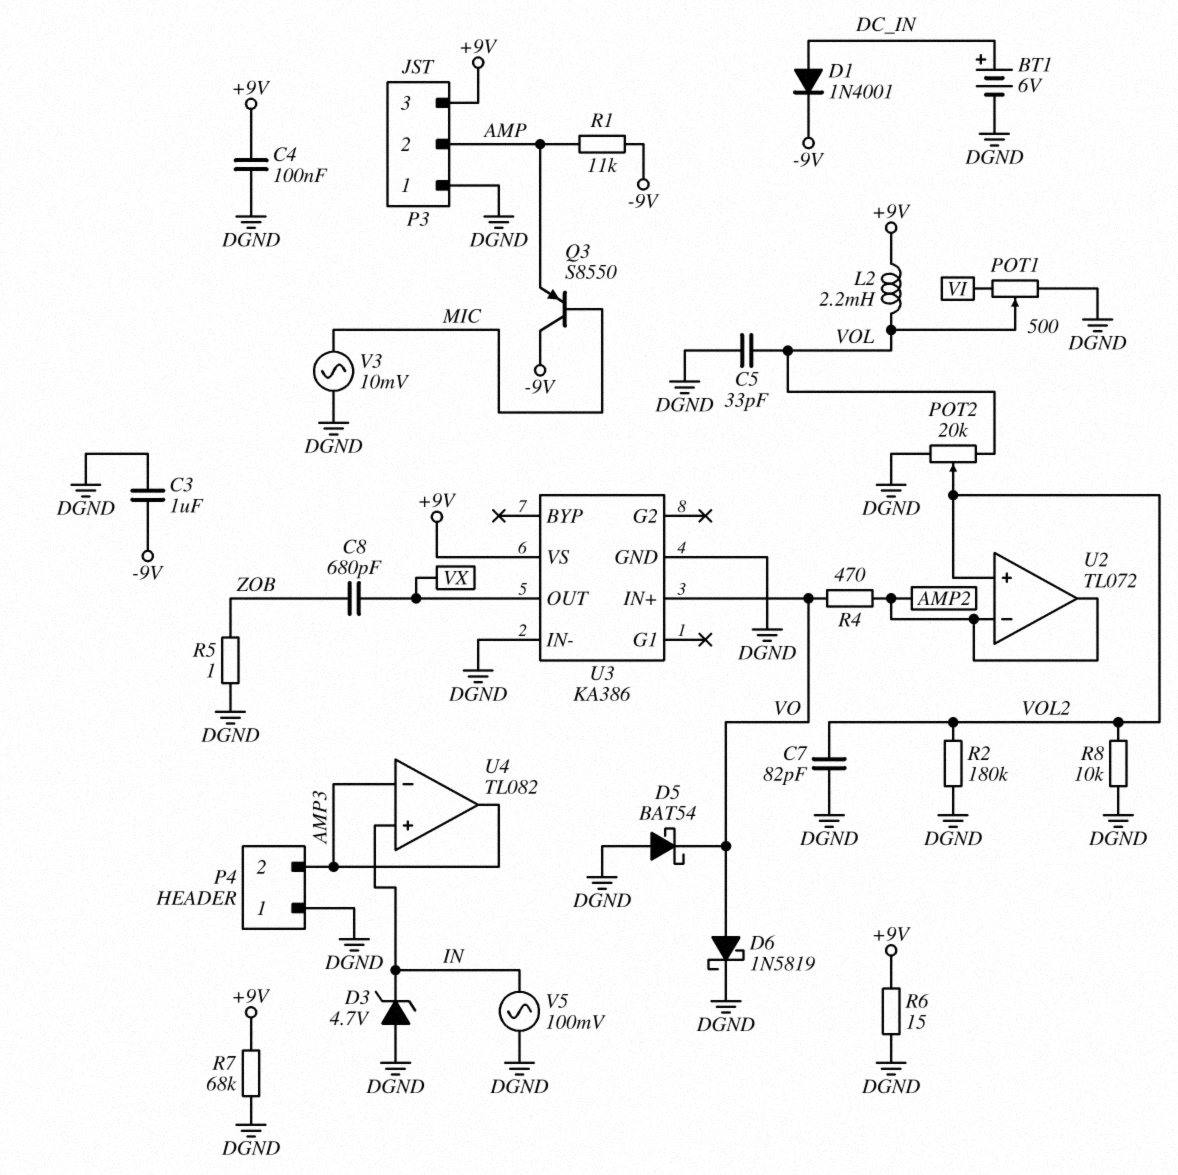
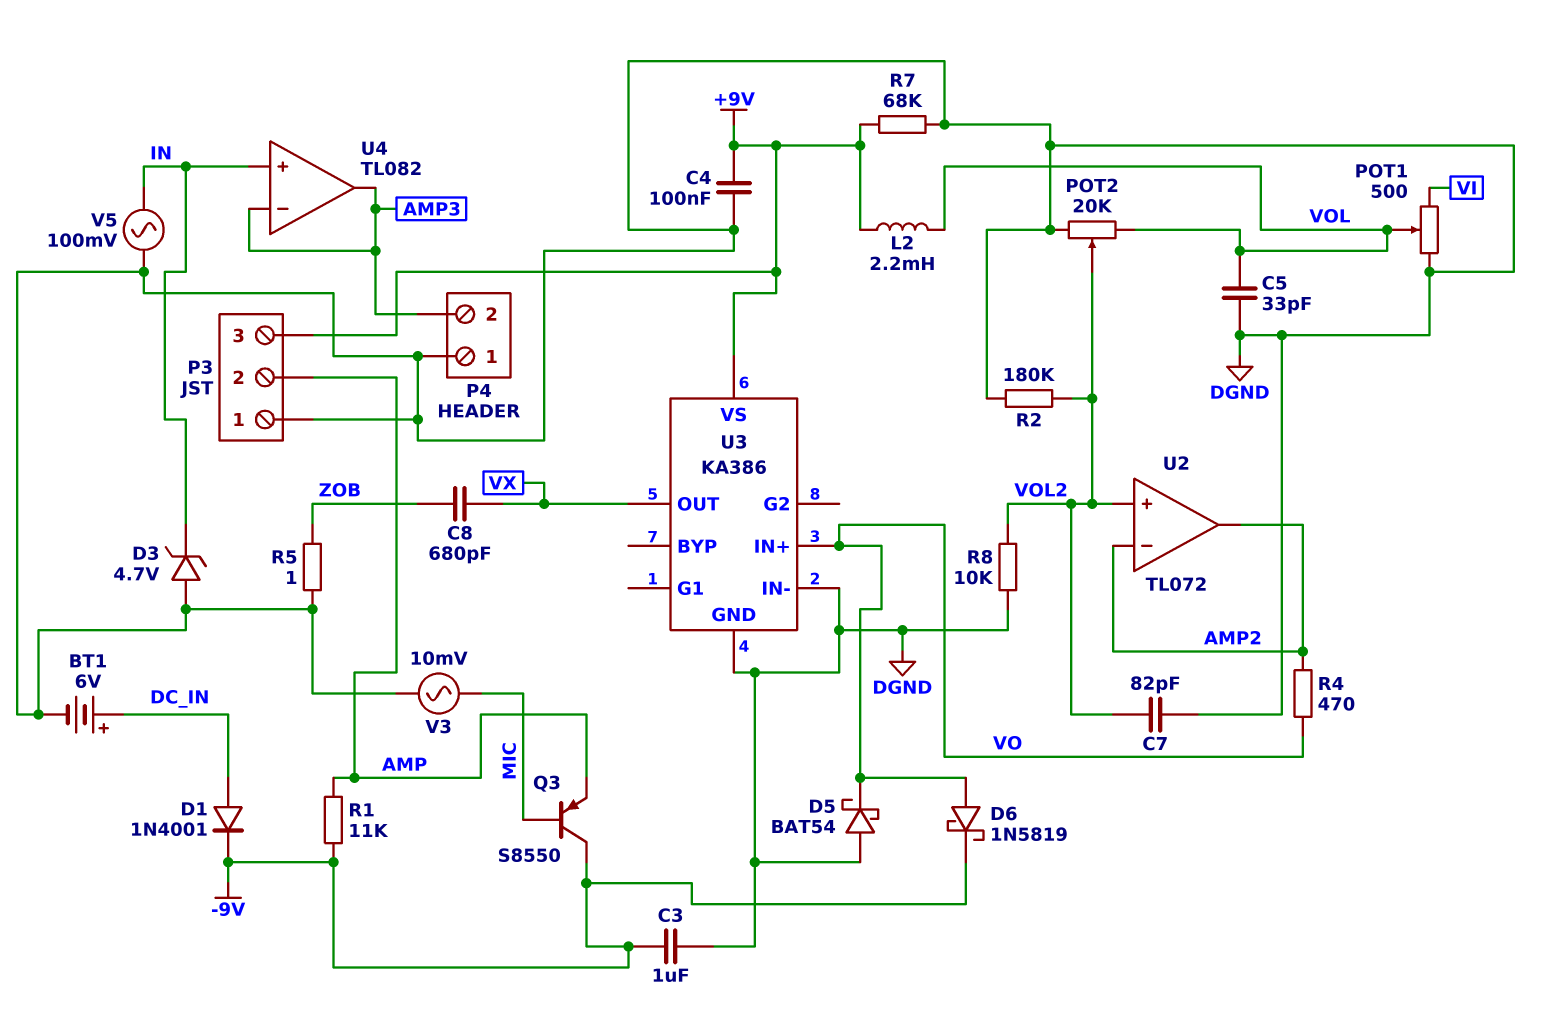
D6: schottky 1N5819 (A VO, K DGND) -> schottky 1N5819 (A VO, K -9V)
R6: 15 (+9V, DGND) -> none

